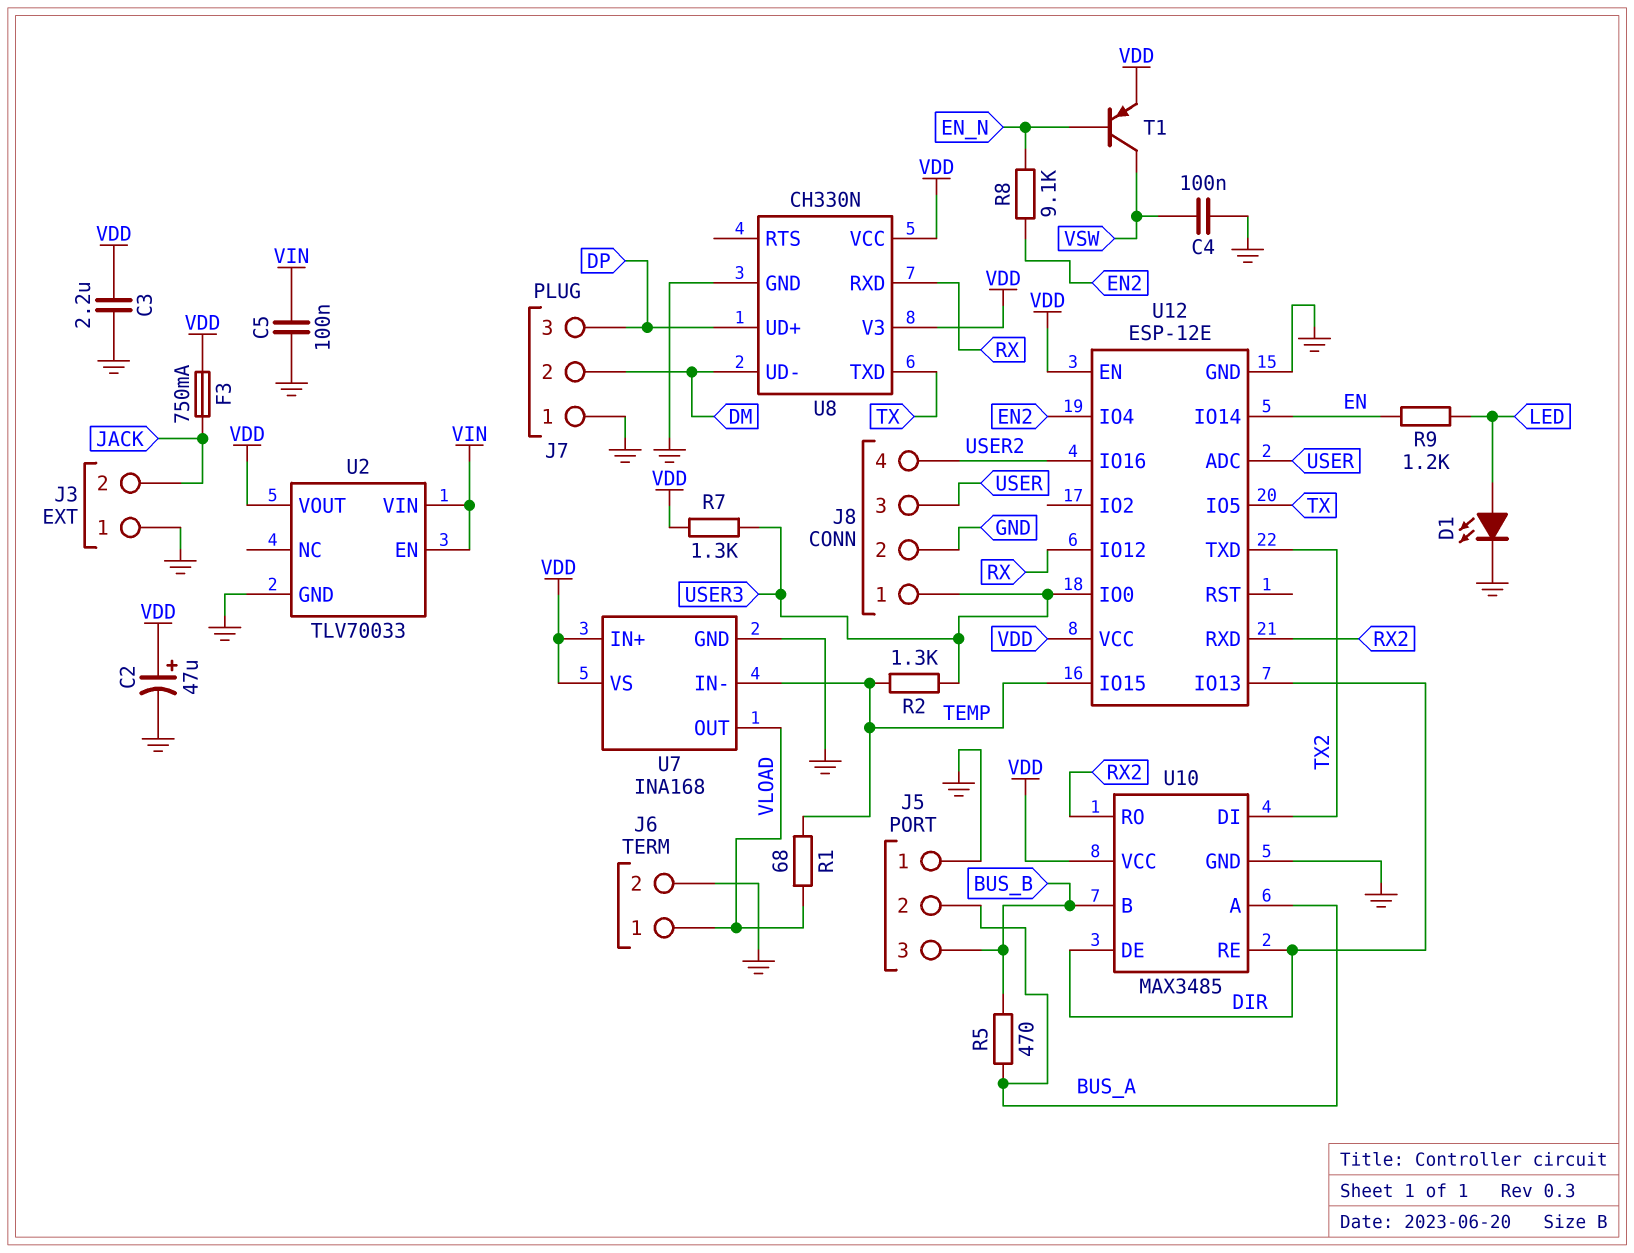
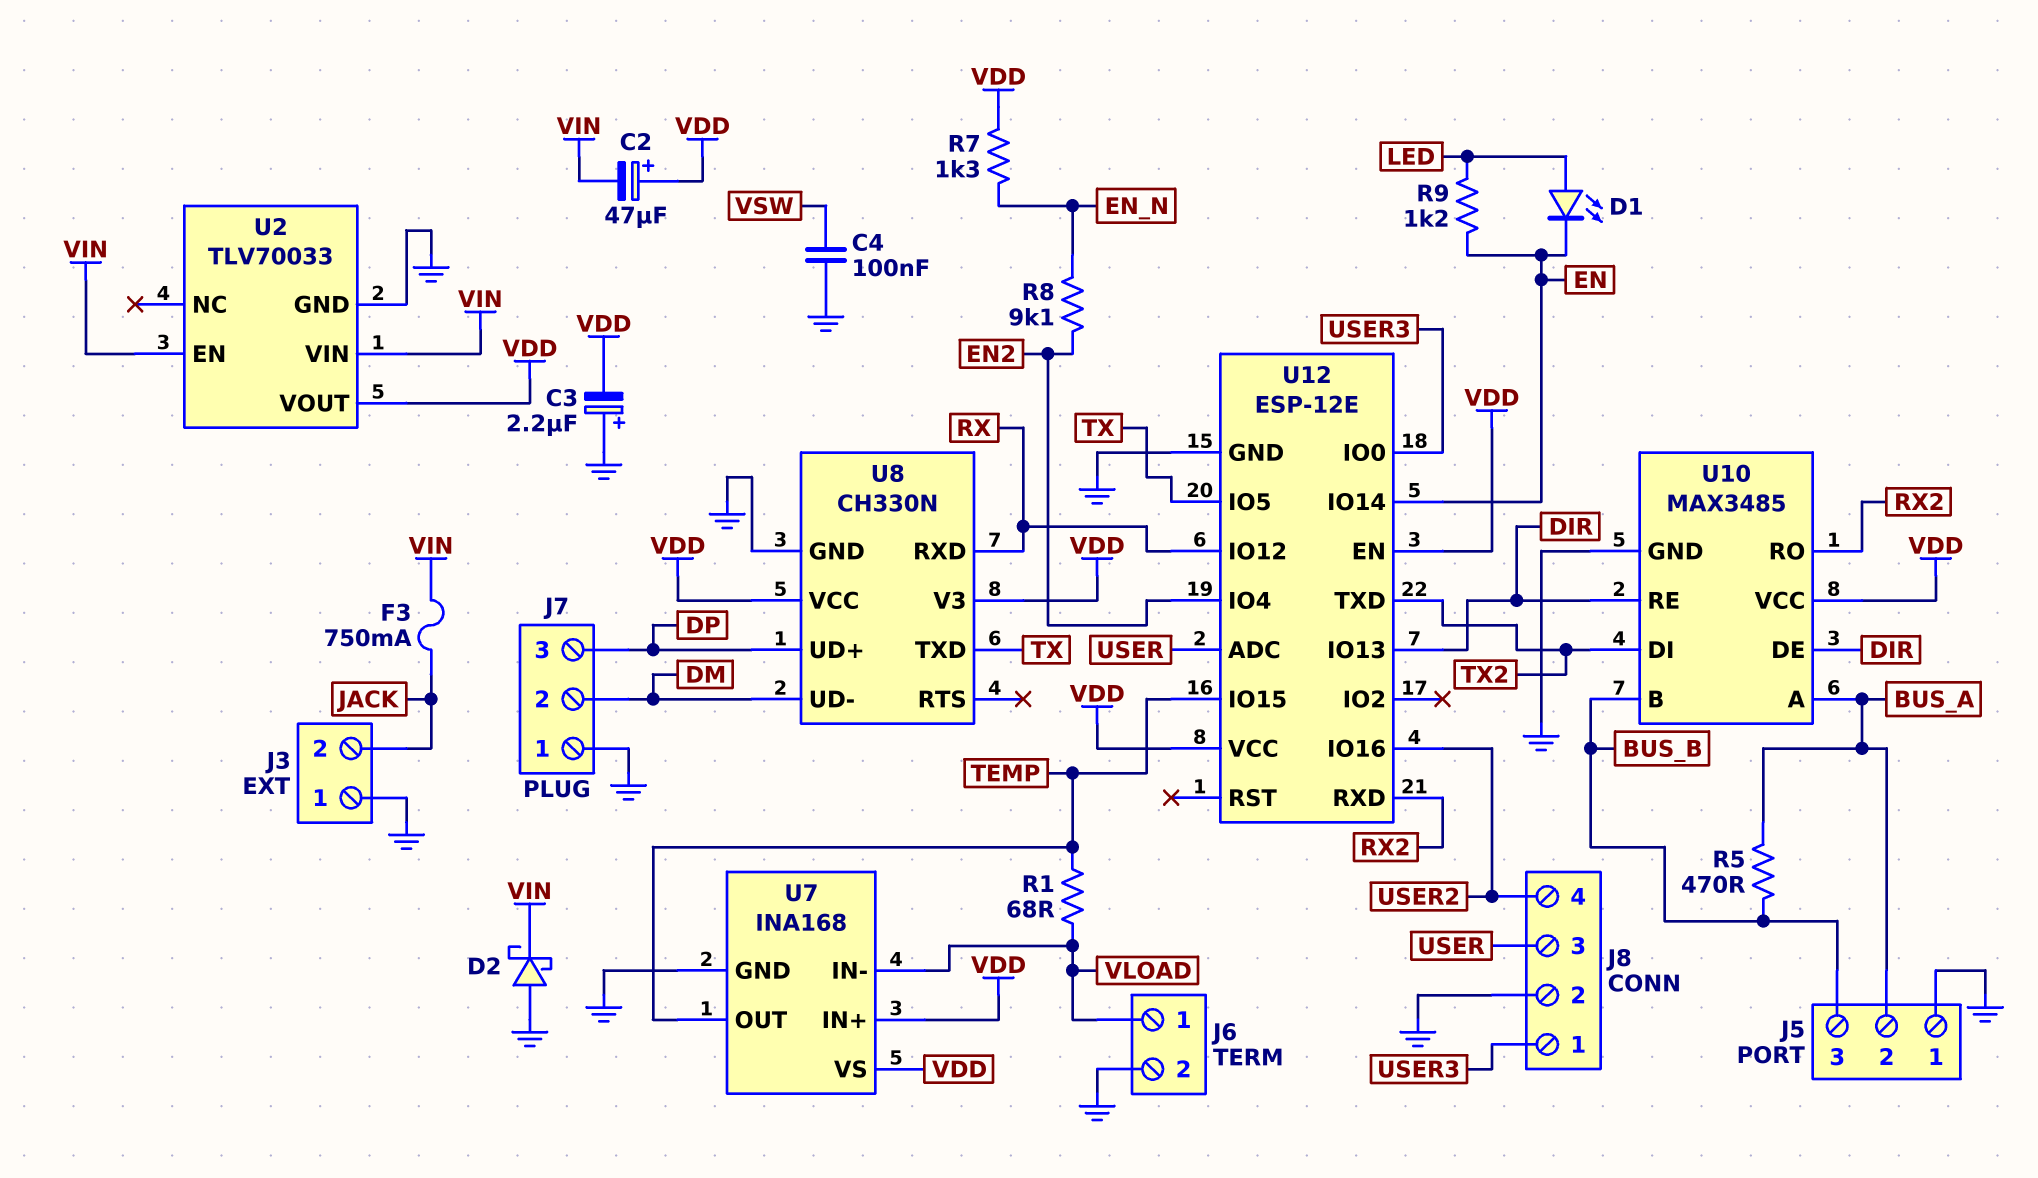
C2: 47uF (plus VDD, minus GND) -> 47uF (plus VDD, minus VIN)
C3: 2.2uF (GND, VDD) -> 2.2uF (plus GND, minus VDD)
C5: 100nF (GND, VIN) -> none
D1: LED (A LED, K GND) -> LED (A LED, K EN)
D2: none -> schottky (A GND, K VIN)
F3: 750mA (JACK, VDD) -> 750mA (JACK, VIN)
R2: 1.3k (TEMP, USER3) -> none
R7: 1.3k (USER3, VDD) -> 1.3k (EN_N, VDD)
T1: PNP (B EN_N, C VSW, E VDD) -> none
U7 pin IN-: TEMP -> VLOAD
U7 pin OUT: VLOAD -> TEMP

